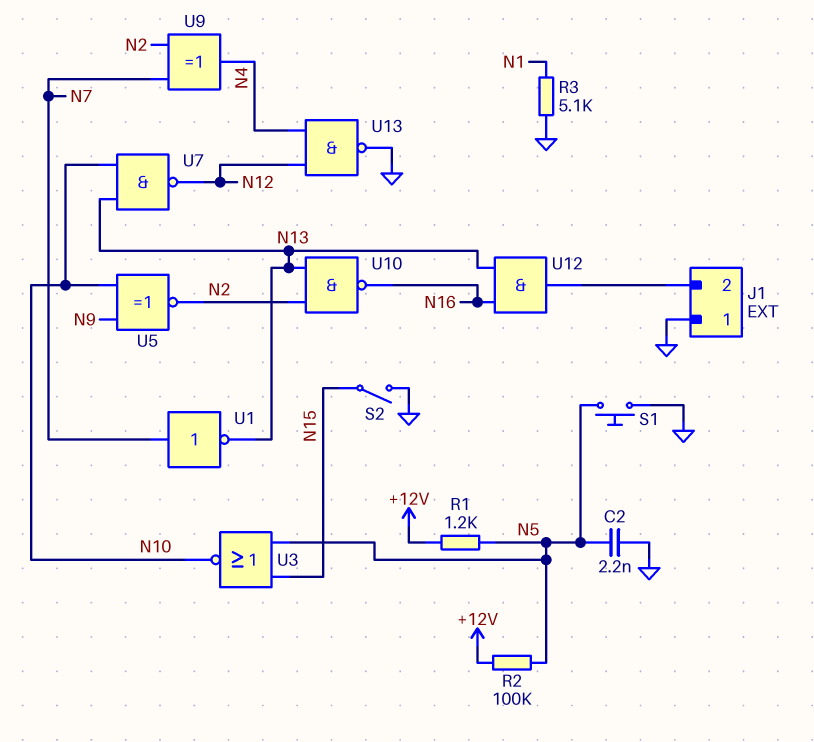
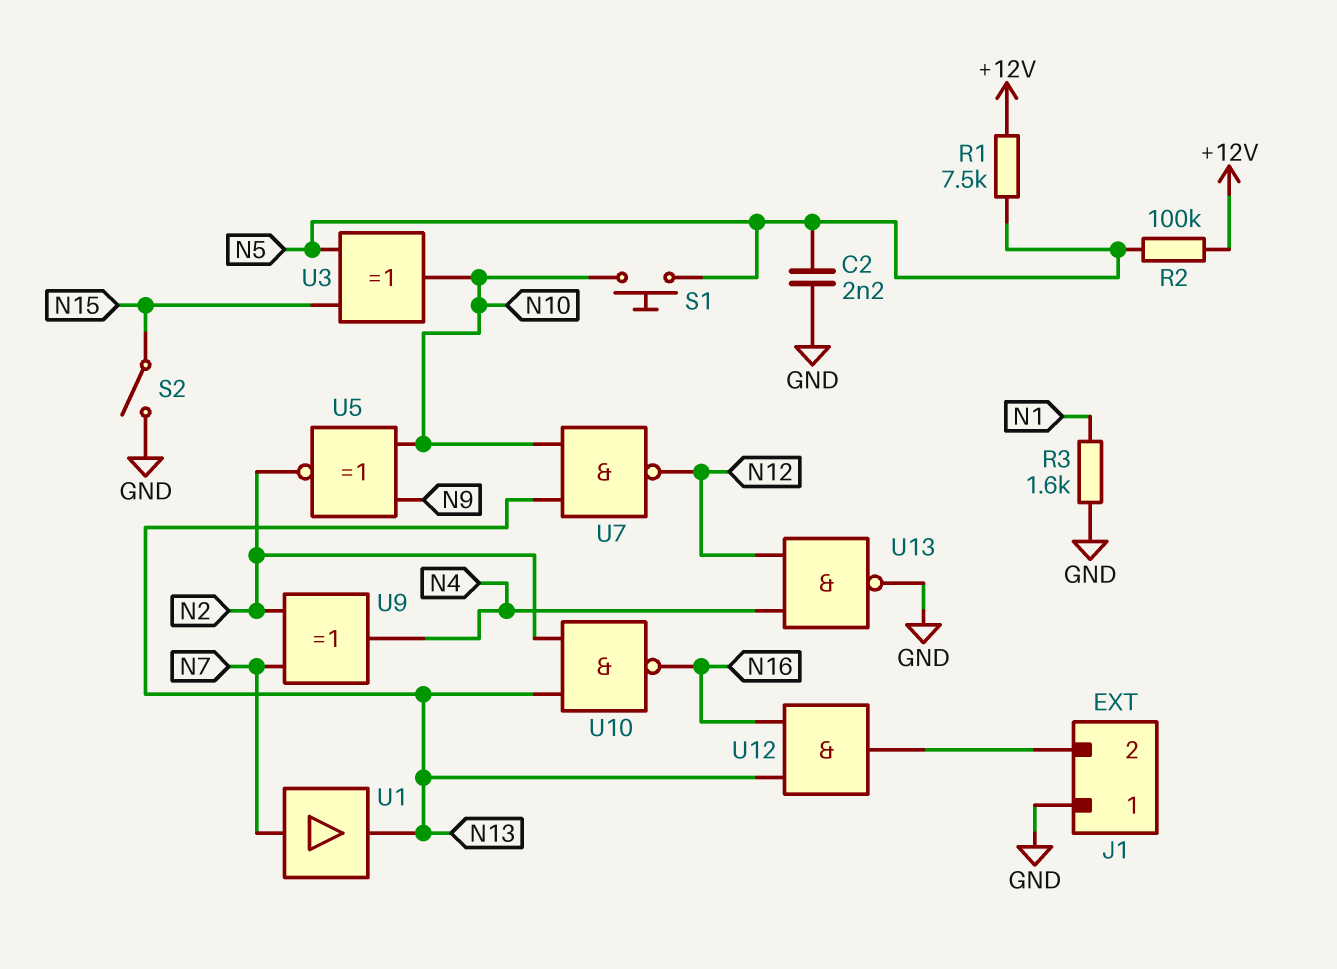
R1: 1.2k (+12V, N5) -> 7.5k (+12V, N5)
R3: 5.1k (GND, N1) -> 1.6k (GND, N1)
S1: button (GND, N5) -> button (N5, N10)
U1: NOT (in N7, out N13) -> buffer (in N7, out N13)
U3: NOR (in N5, in N15, out N10) -> XOR (in N5, in N15, out N10)

